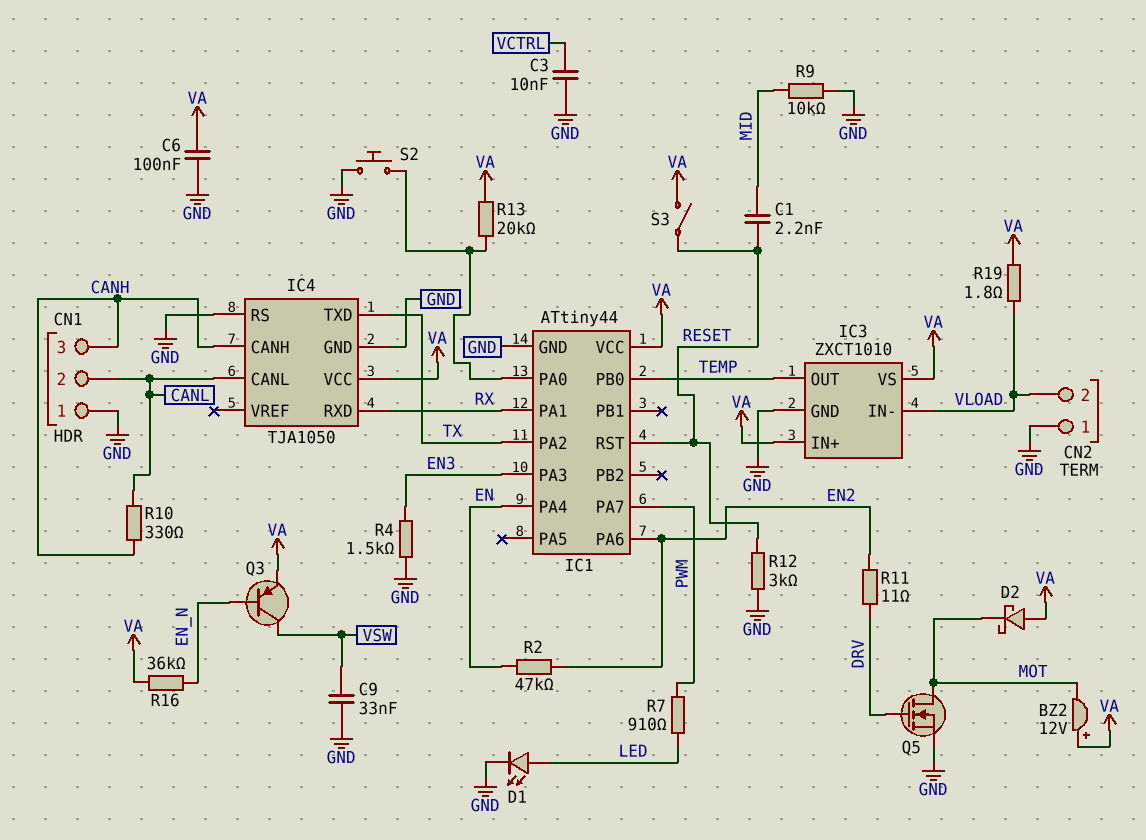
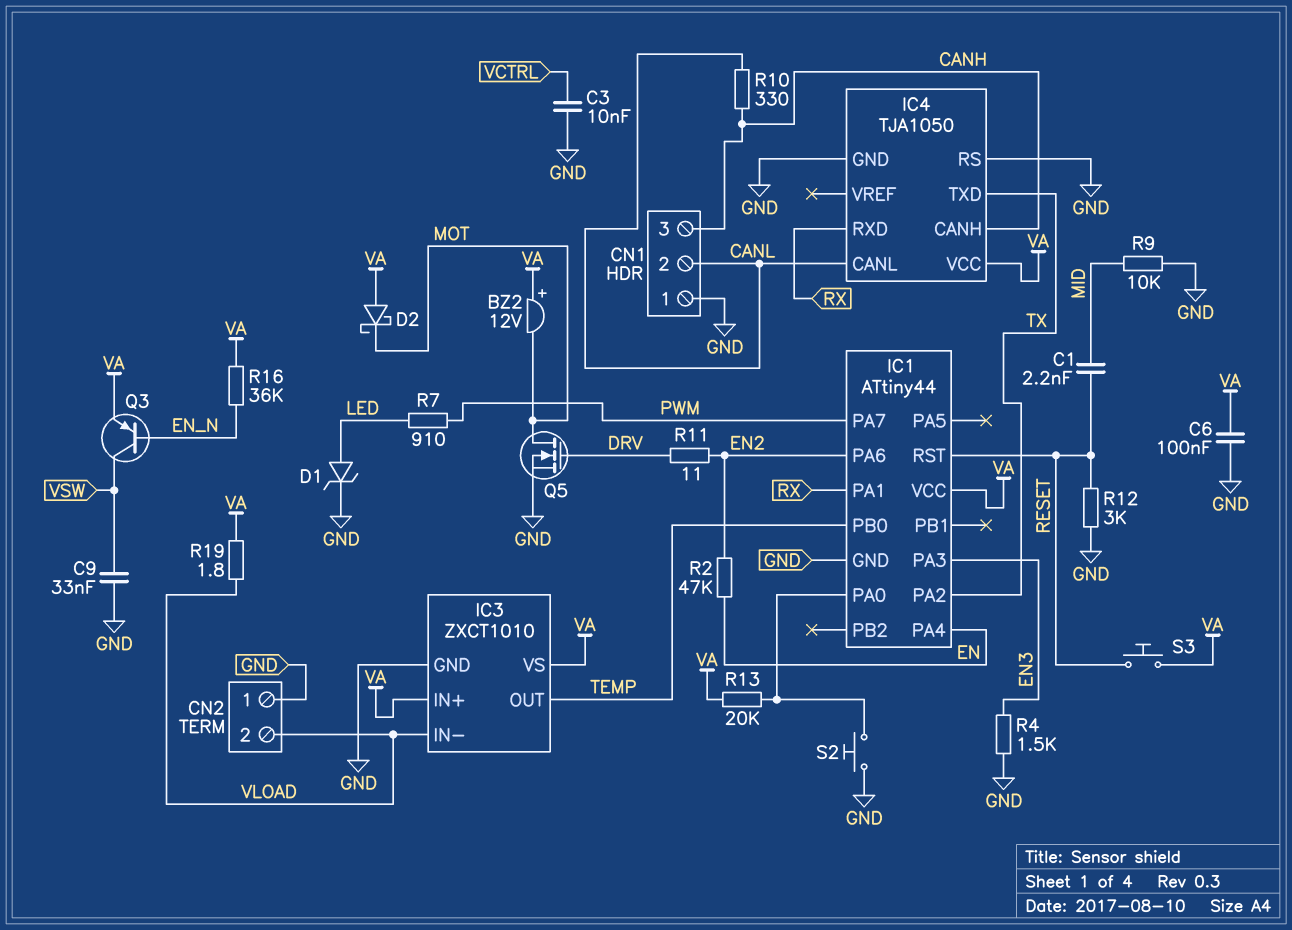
D1: LED (A LED, K GND) -> zener (A LED, K GND)
S3: switch (RESET, VA) -> button (RESET, VA)

